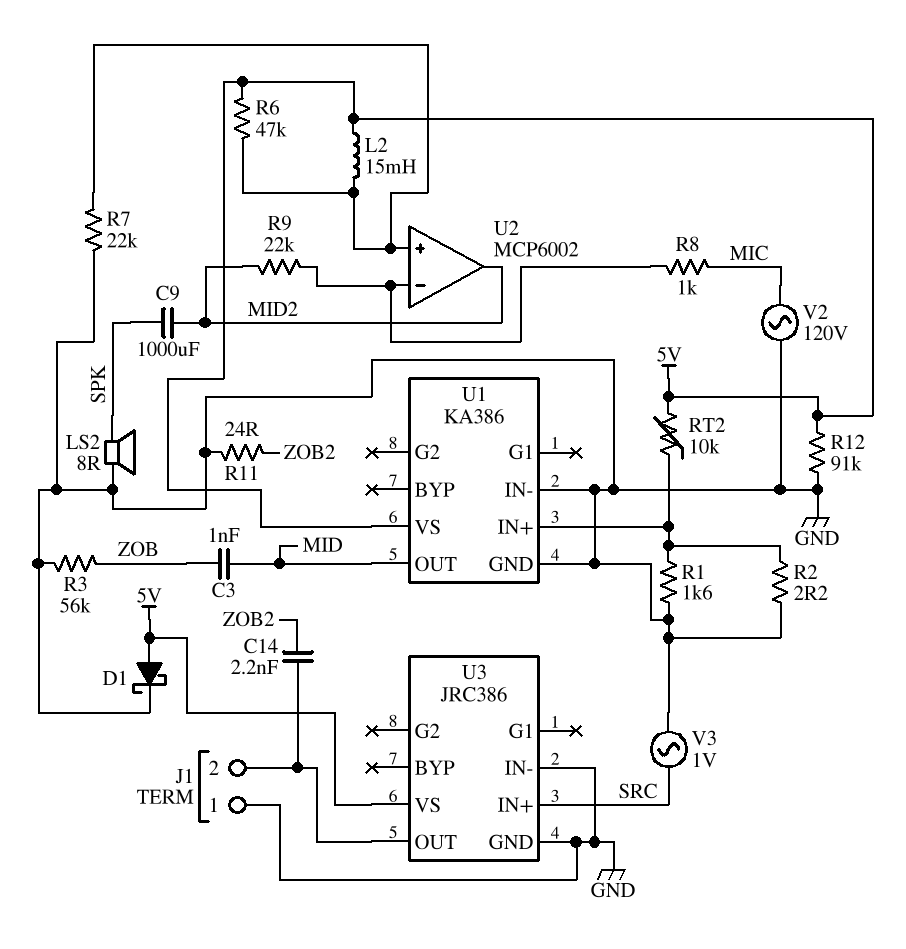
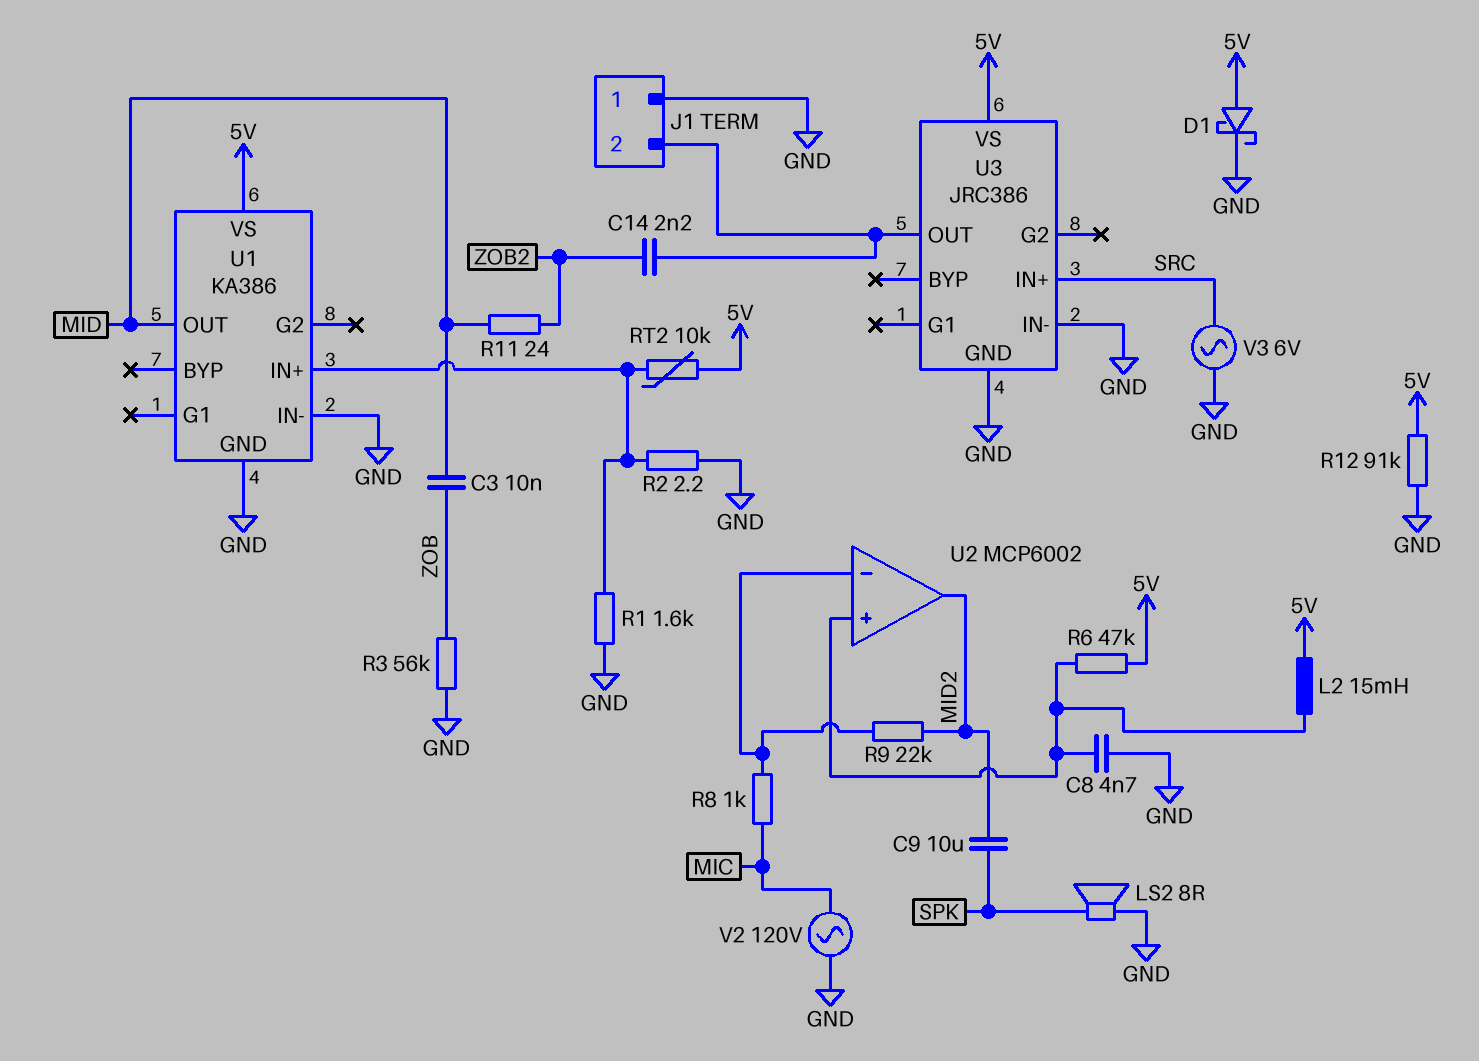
C3: 1nF (MID, ZOB) -> 10nF (MID, ZOB)
C8: none -> 4.7nF (GND, U2/in+)
C9: 1000uF (MID2, SPK) -> 10uF (MID2, SPK)
R7: 22k (GND, U2/in+) -> none
R11: 24 (GND, ZOB2) -> 24 (MID, ZOB2)
V3: AC 1V (GND, SRC) -> AC 6V (GND, SRC)

